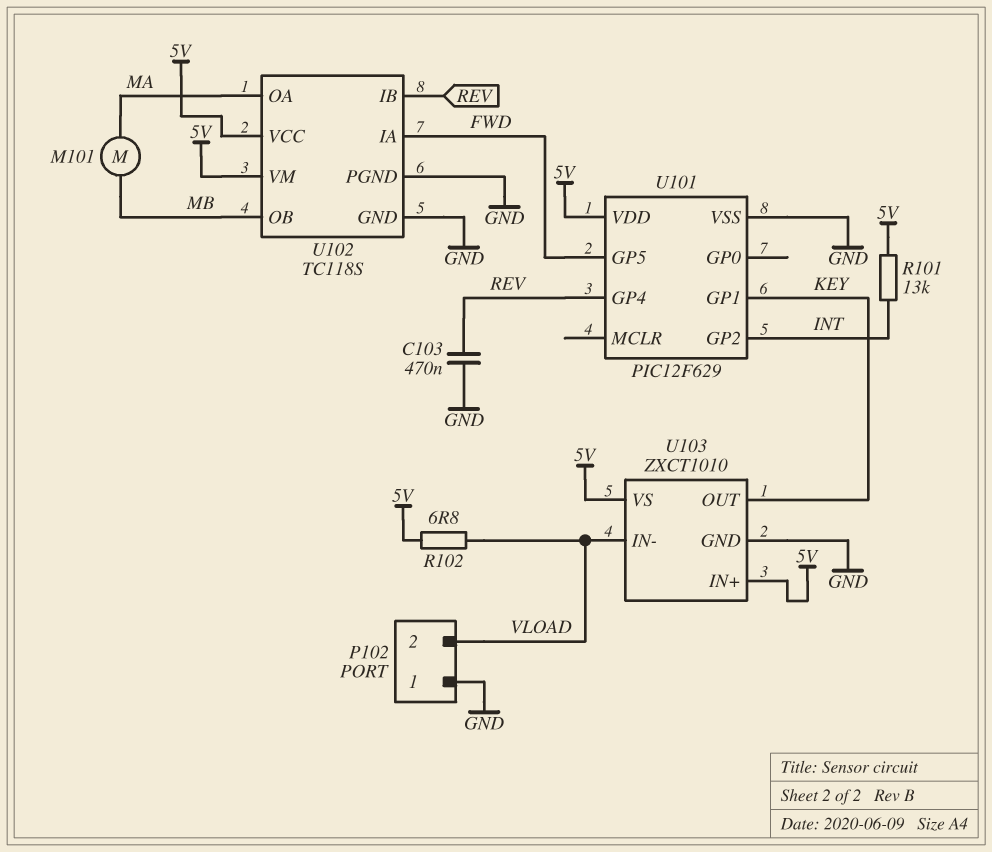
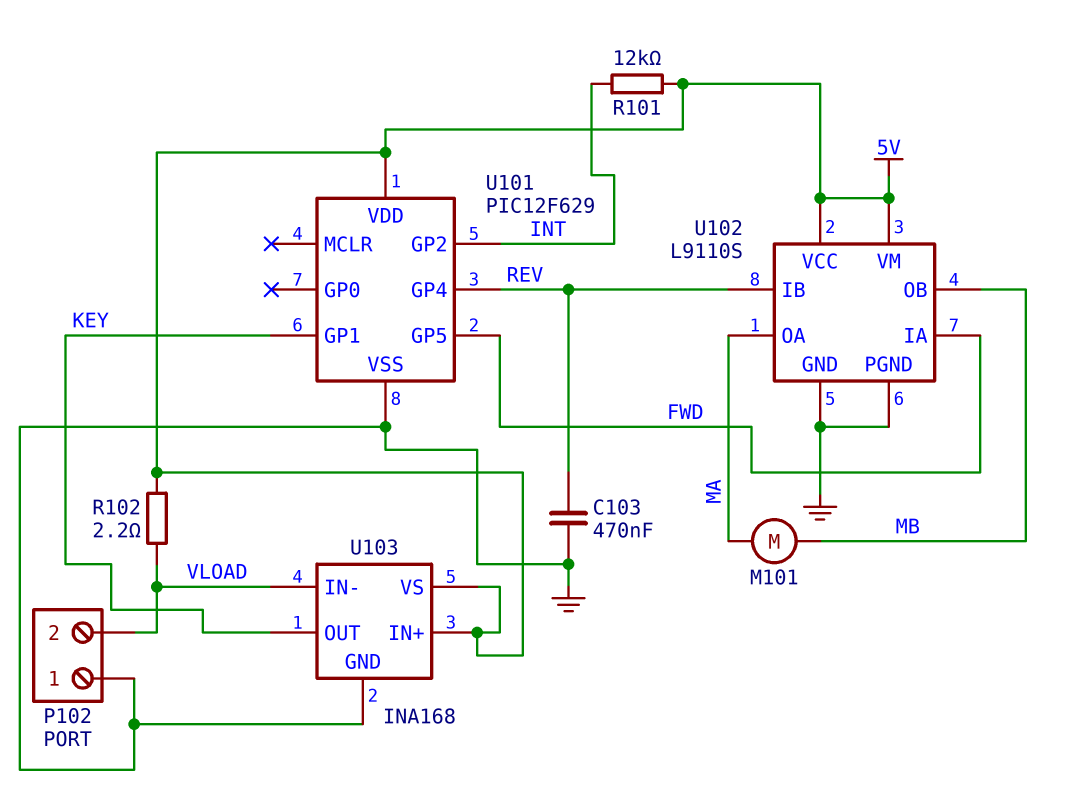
R101: 13k (5V, INT) -> 12k (5V, INT)
R102: 6.8 (5V, VLOAD) -> 2.2 (5V, VLOAD)
U102: TC118S -> L9110S
U103: ZXCT1010 -> INA168

